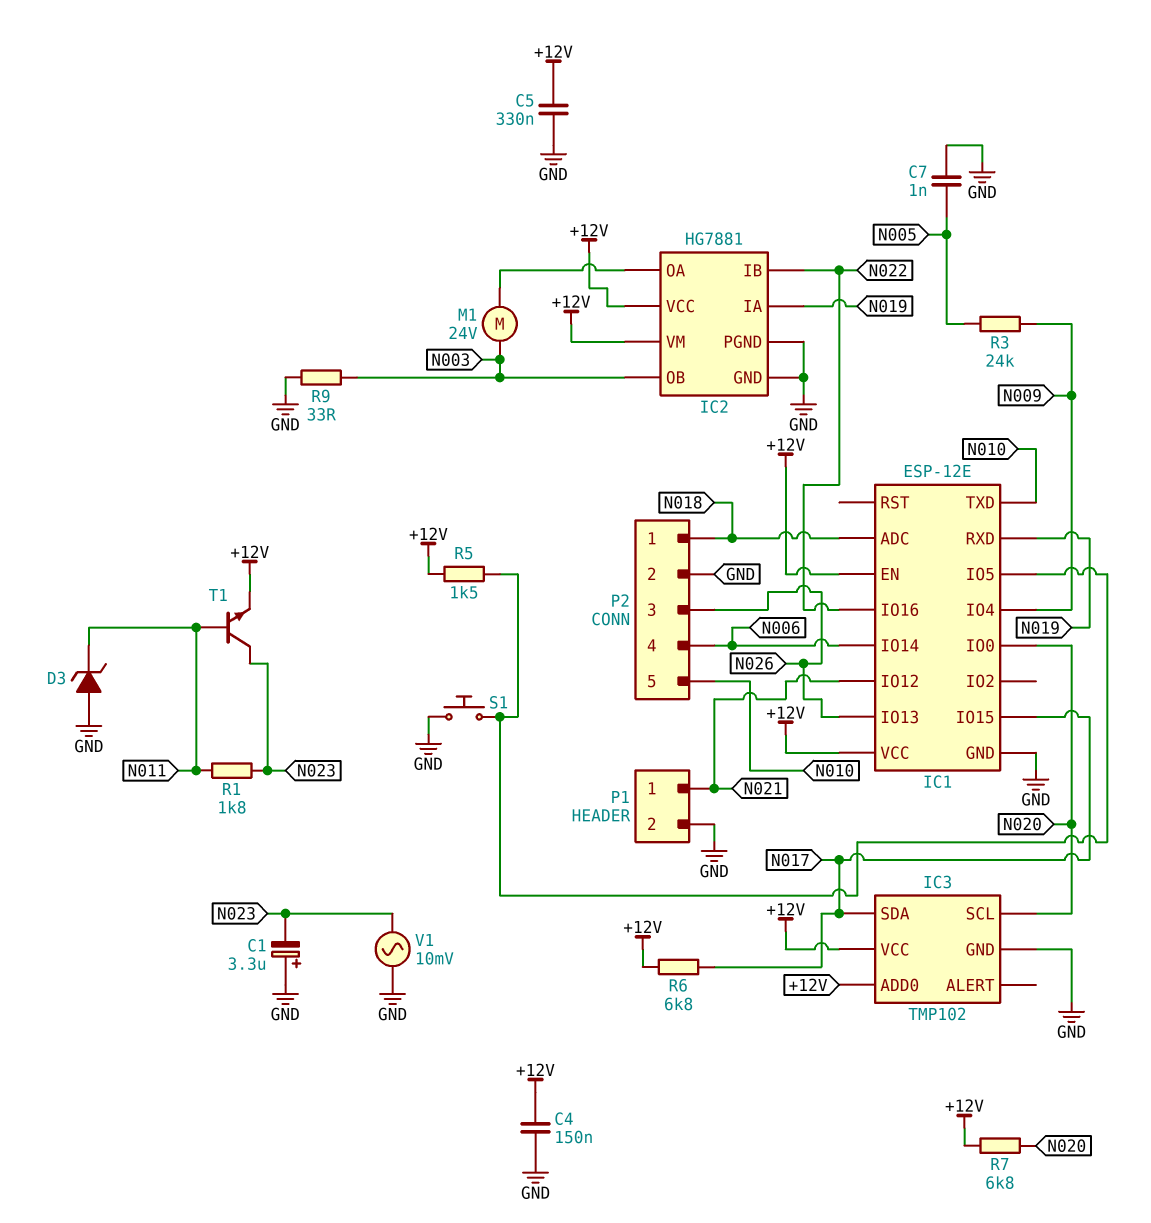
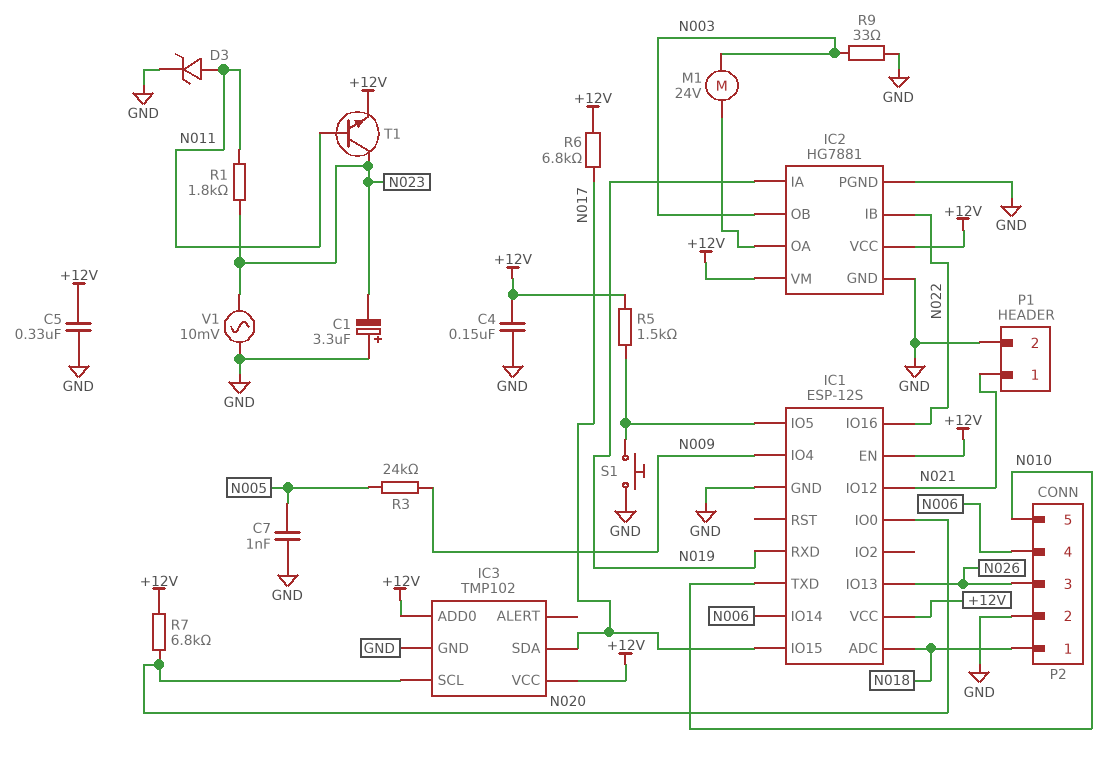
D3: zener (A GND, K N011) -> zener (A N011, K GND)
IC1: ESP-12E -> ESP-12S

